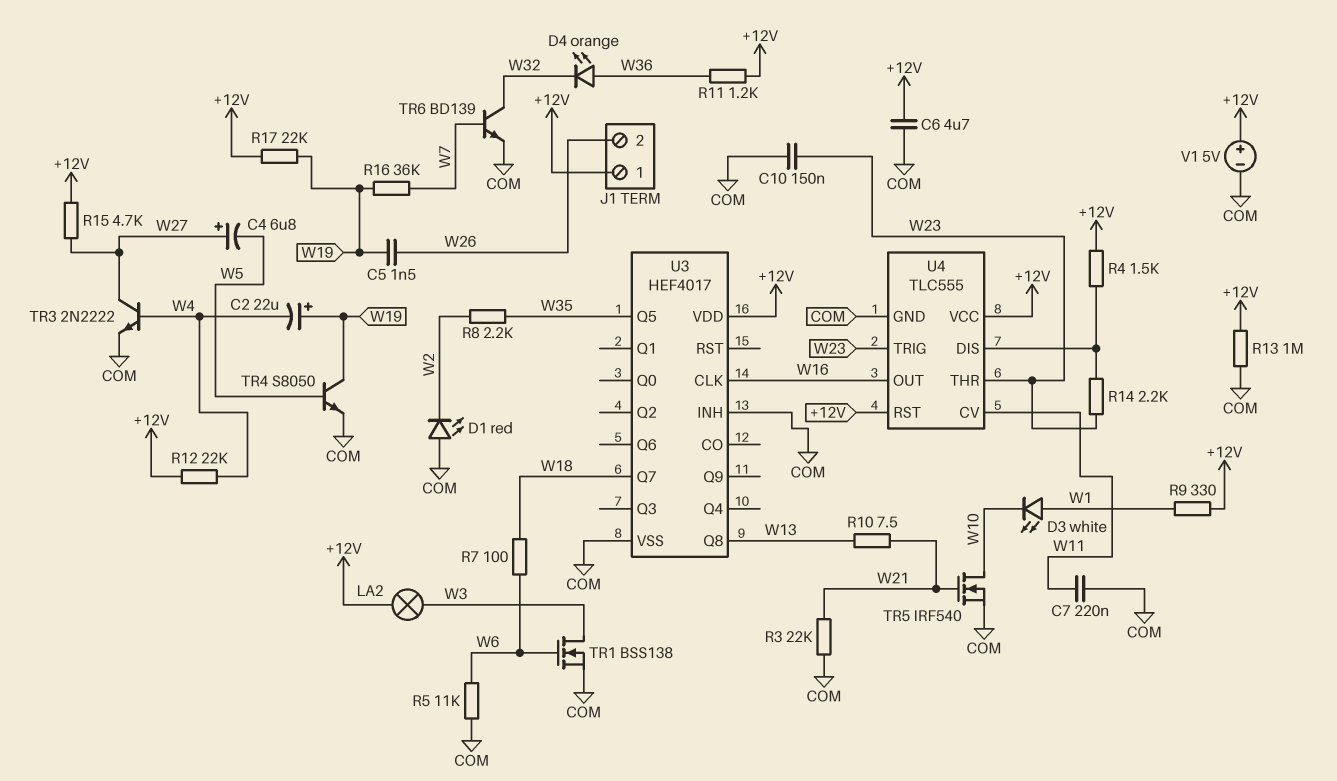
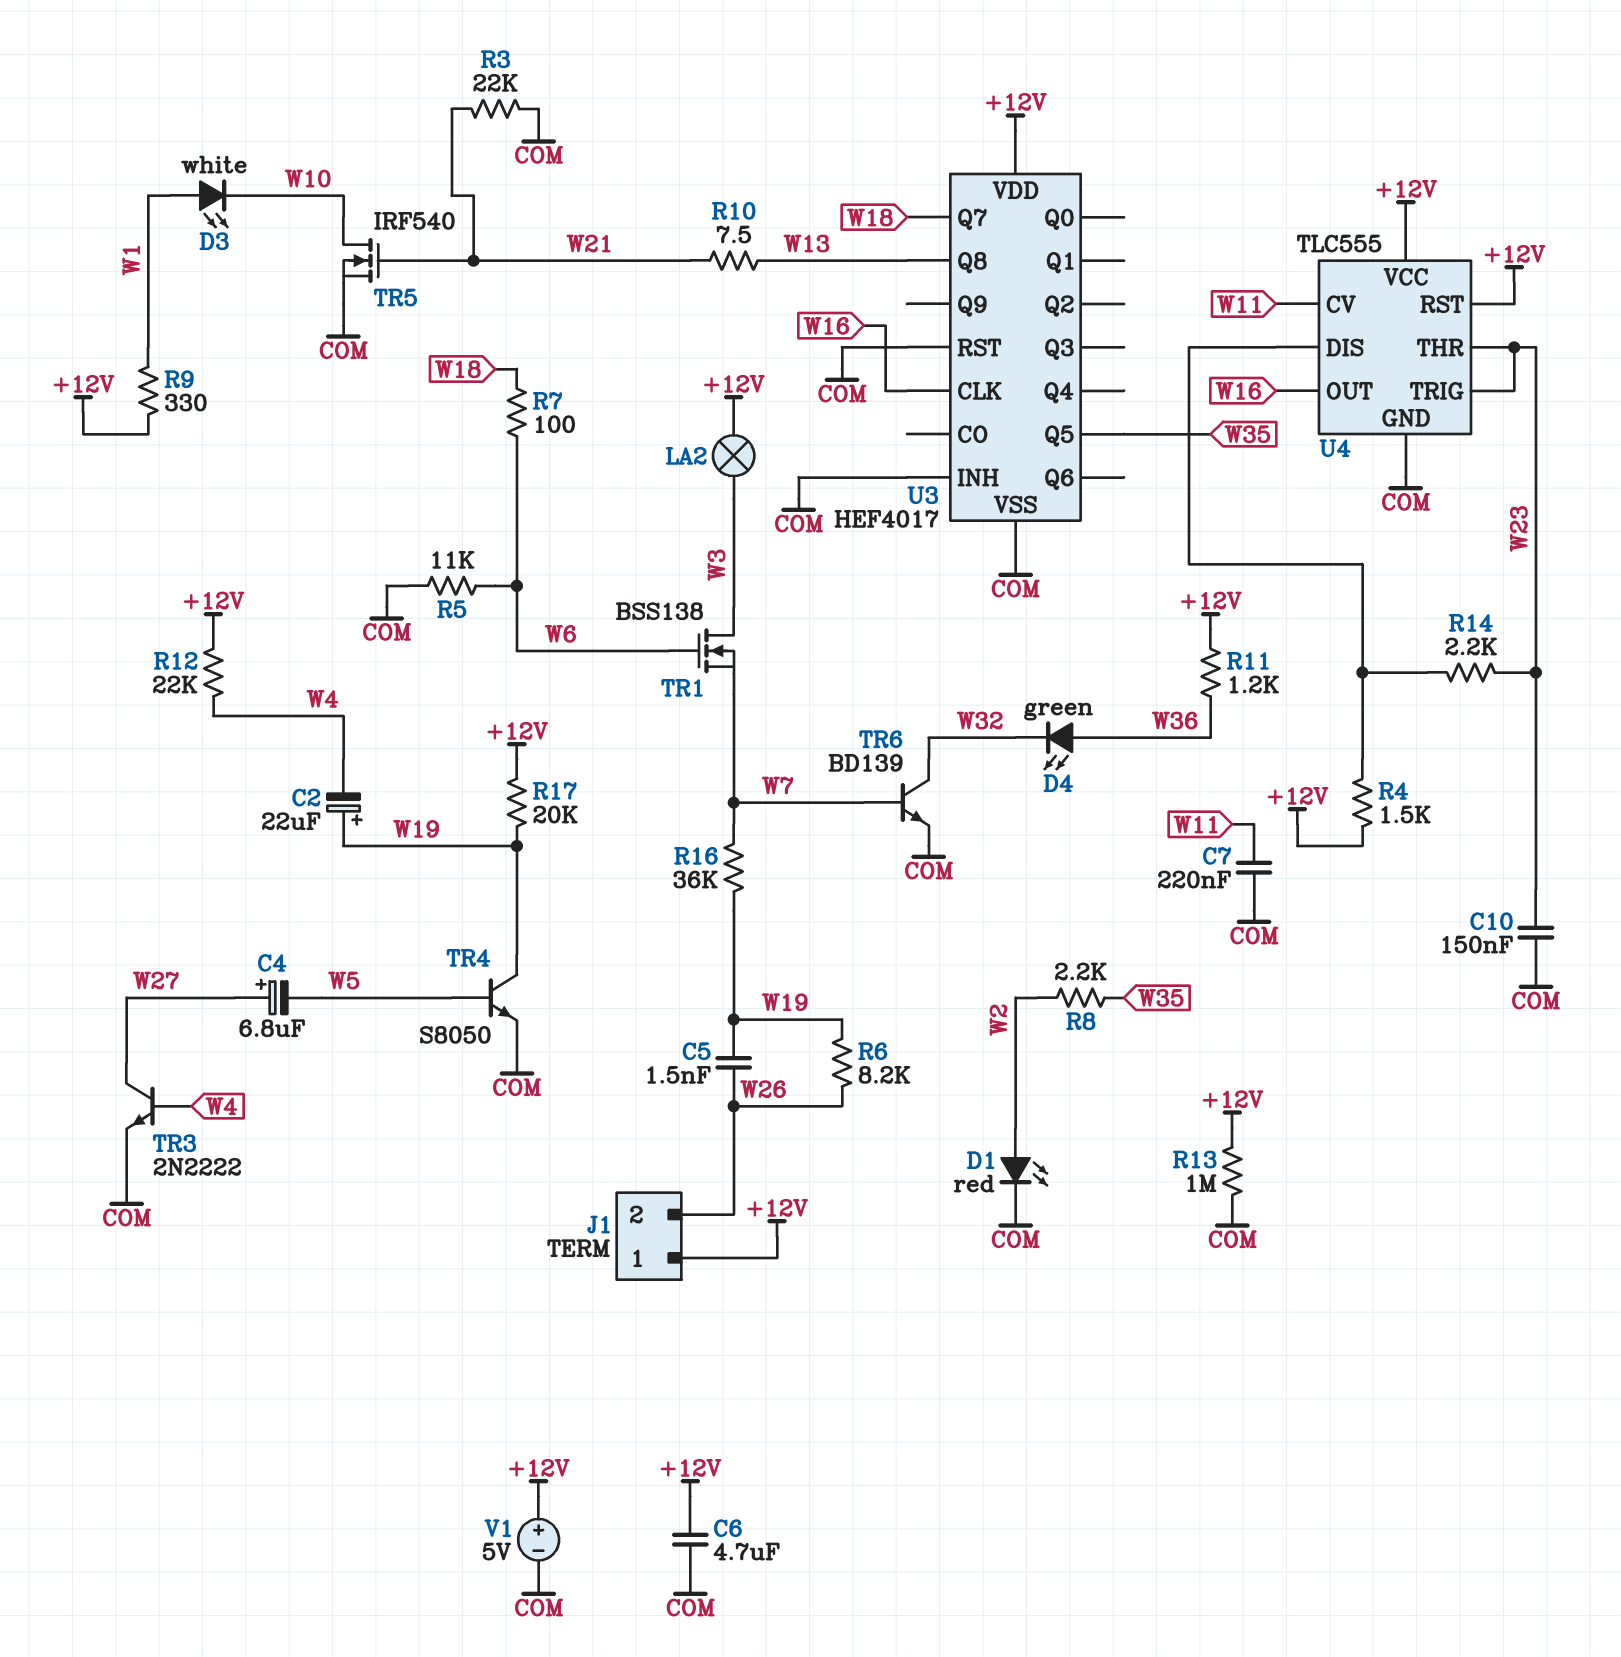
D1: LED red (A COM, K W2) -> LED red (A W2, K COM)
D4: LED orange (A W36, K W32) -> LED green (A W36, K W32)
R6: none -> 8.2k (W19, W26)
R15: 4.7k (+12V, W27) -> none
R17: 22k (+12V, W19) -> 20k (+12V, W19)
TR1: NMOS BSS138 (G W6, D W3, S COM) -> NMOS BSS138 (G W6, D W3, S W7)
U3 pin RST: none -> COM

